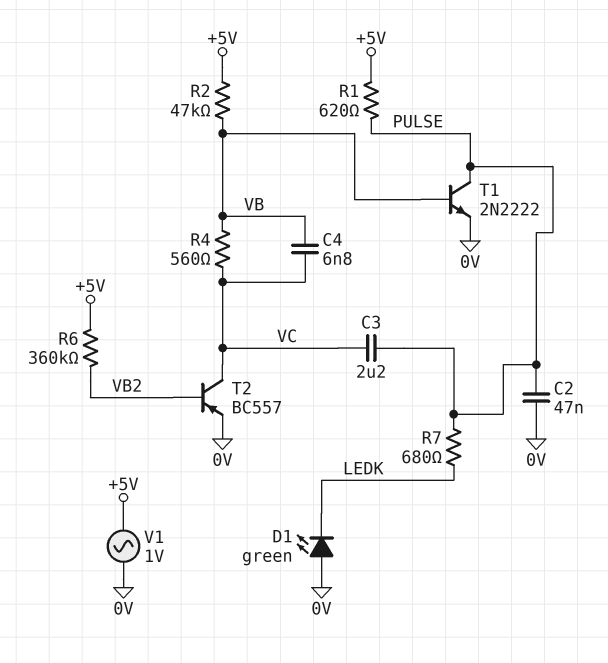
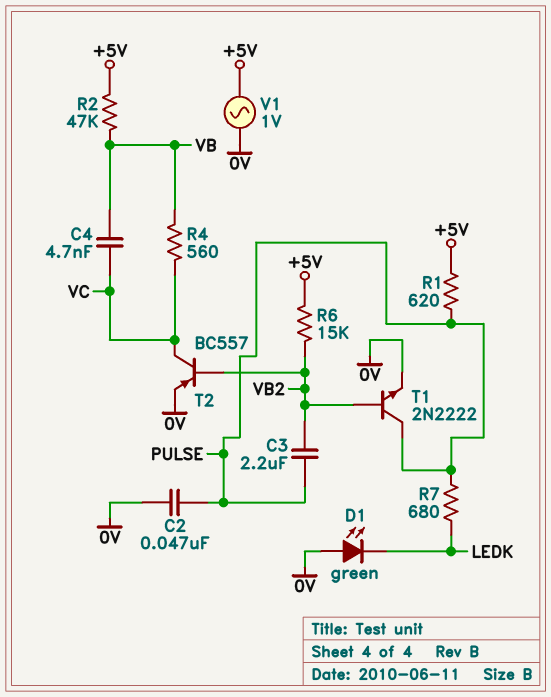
C3: 2.2uF (PULSE, VC) -> 2.2uF (PULSE, VB2)
C4: 6.8nF (VB, VC) -> 4.7nF (VB, VC)
R6: 360k (+5V, VB2) -> 15k (+5V, VB2)
T1: NPN 2N2222 (B VB, C PULSE, E 0V) -> NPN 2N2222 (B VB2, C PULSE, E 0V)

